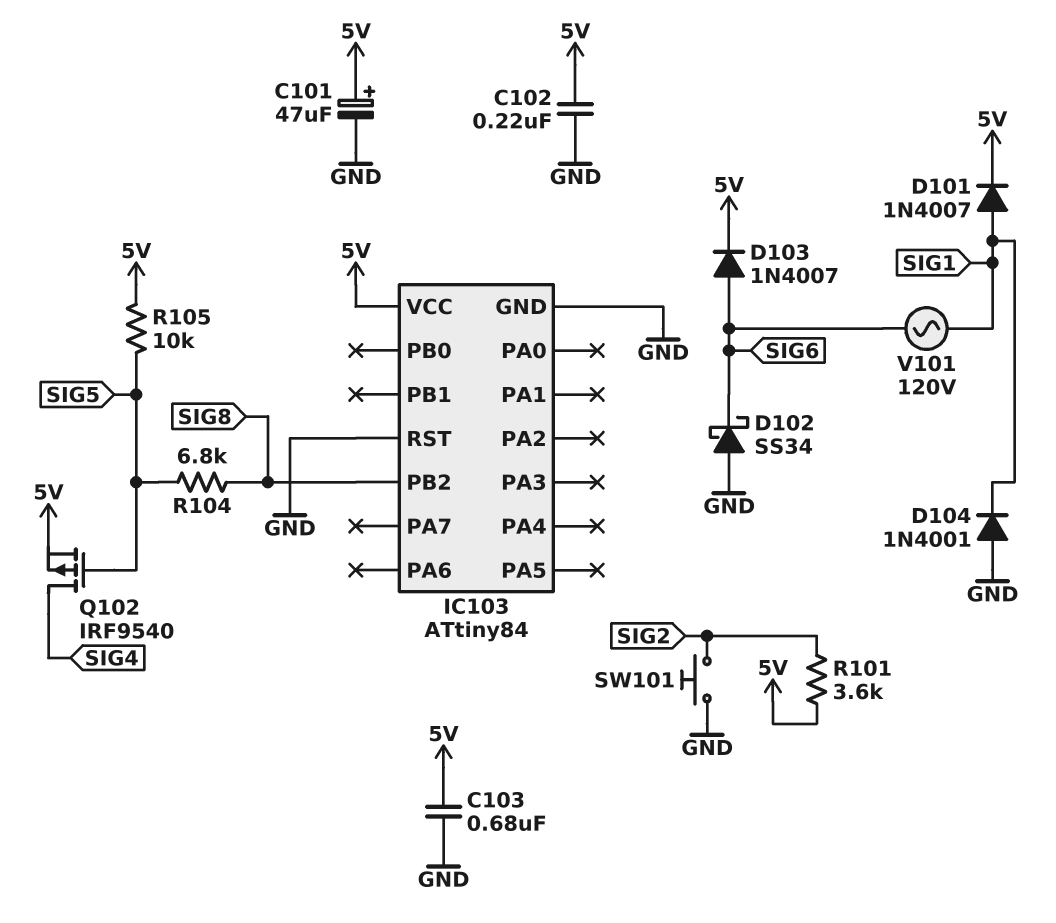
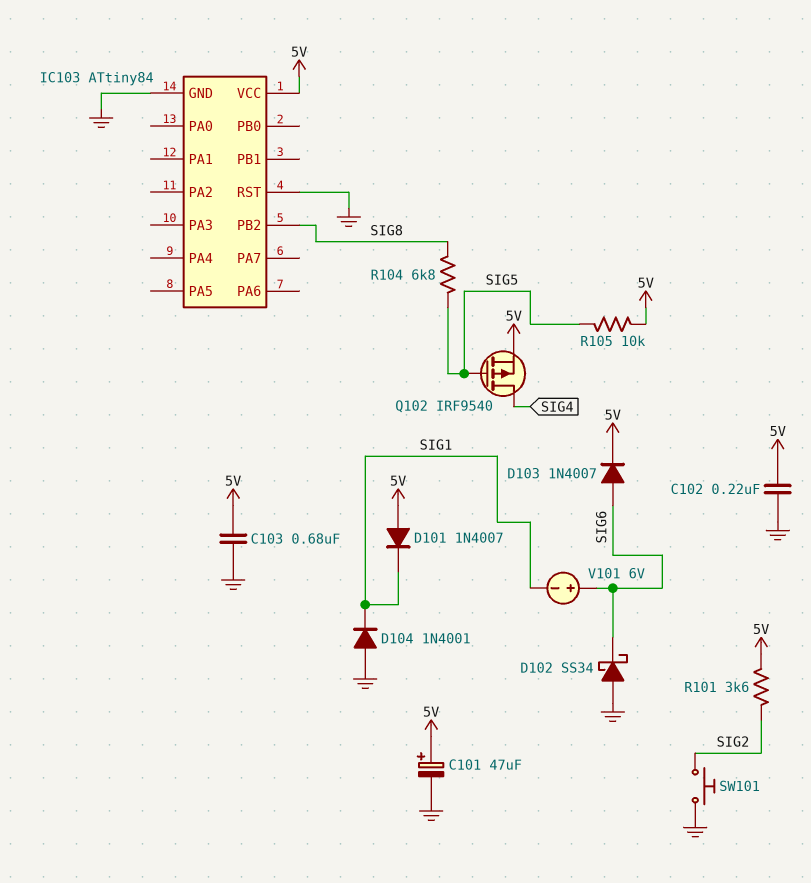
D101: diode 1N4007 (A SIG1, K 5V) -> diode 1N4007 (A 5V, K SIG1)
V101: AC 120V (SIG1, SIG6) -> 6V (plus SIG6, minus SIG1)

